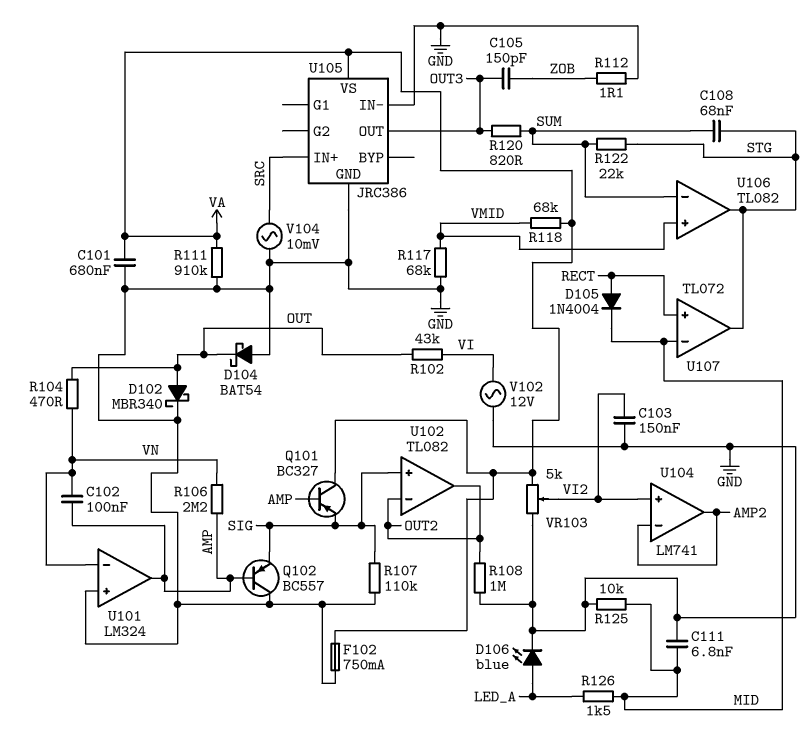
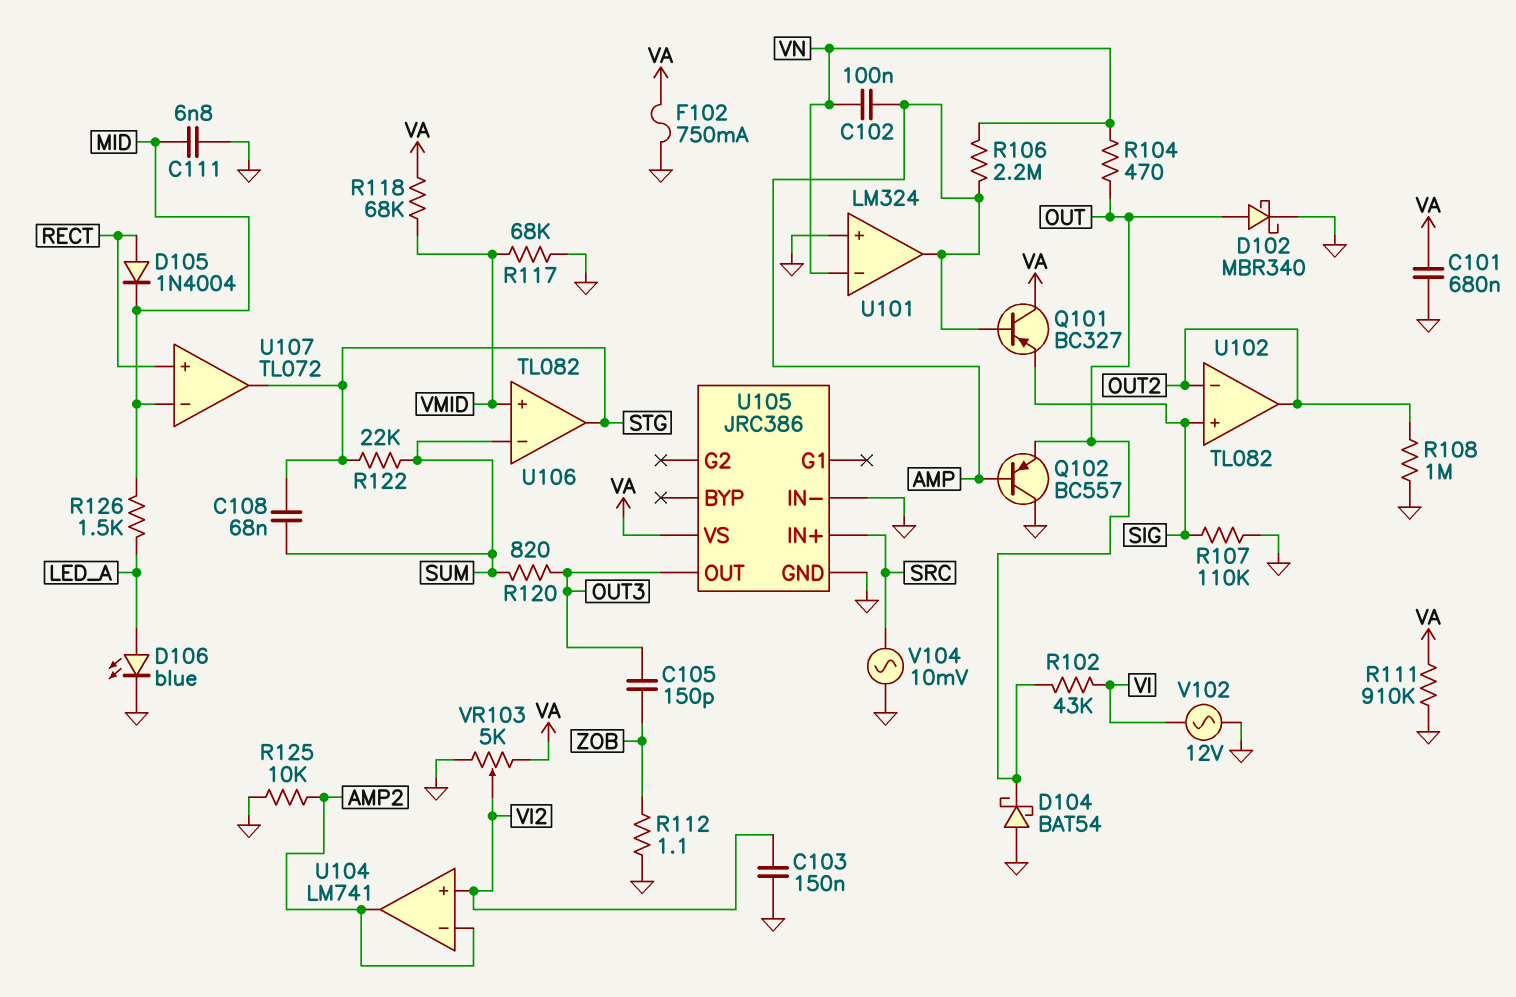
Q102: PNP BC557 (B AMP, C GND, E SIG) -> PNP BC557 (B AMP, C GND, E OUT)
R125: 10k (GND, MID) -> 10k (AMP2, GND)

